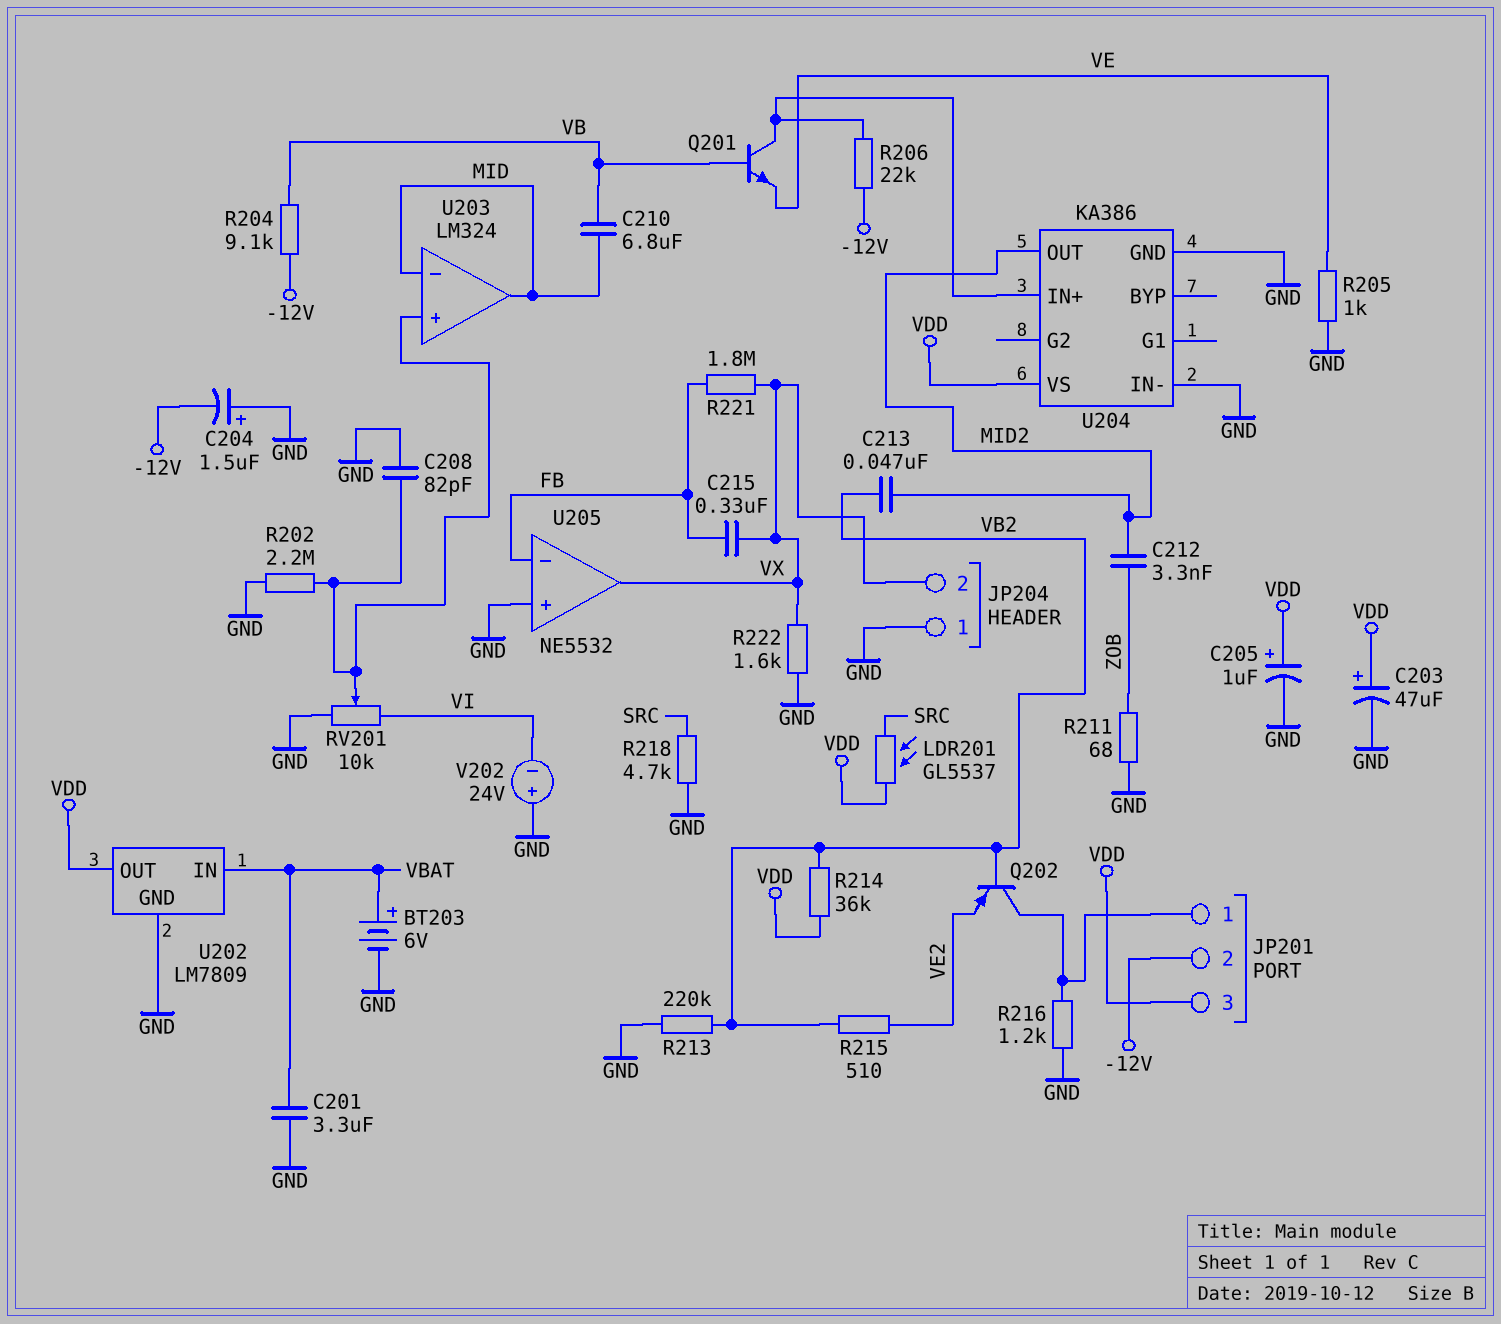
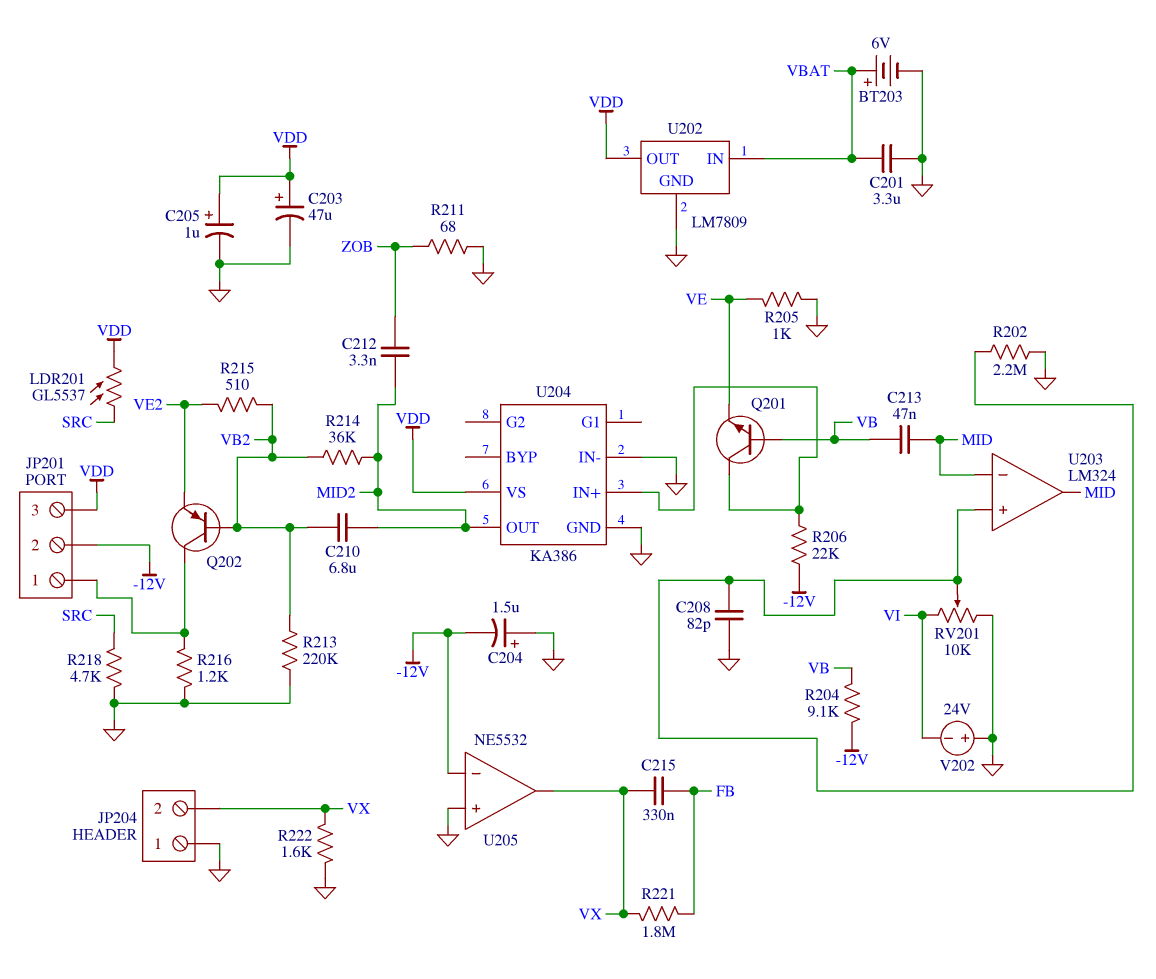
C210: 6.8uF (MID, VB) -> 6.8uF (MID2, VB2)
C213: 47nF (MID2, VB2) -> 47nF (MID, VB)
R214: 36k (VB2, VDD) -> 36k (MID2, VB2)
U205 pin in-: FB -> -12V

